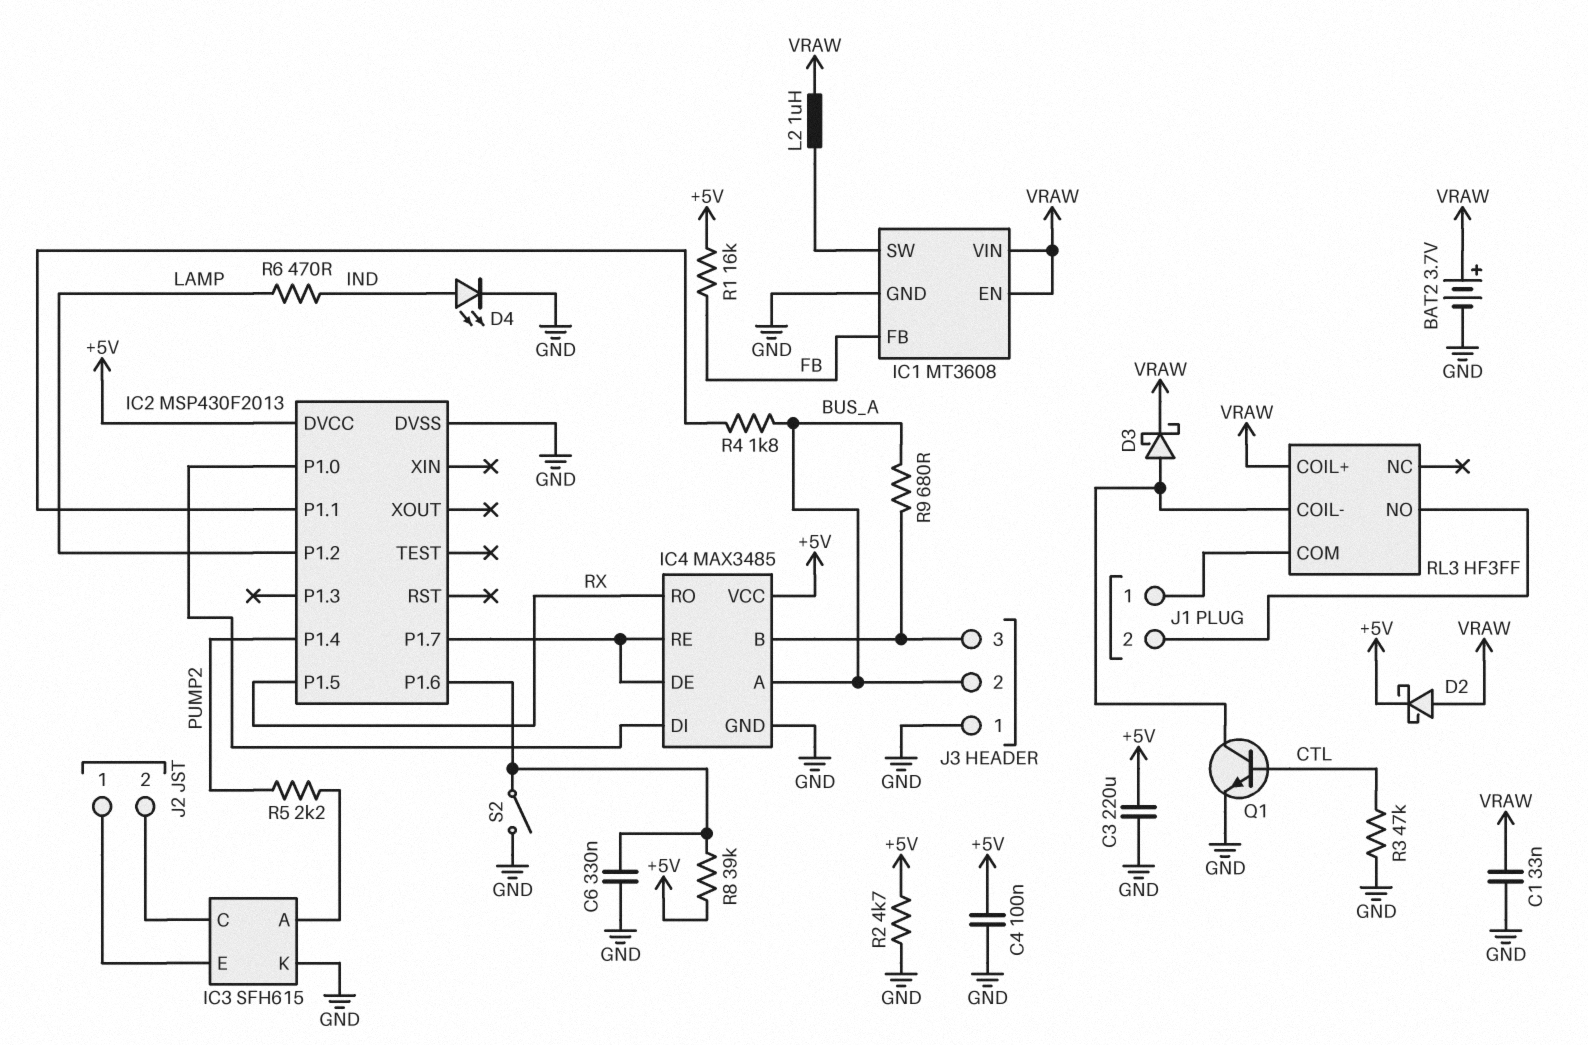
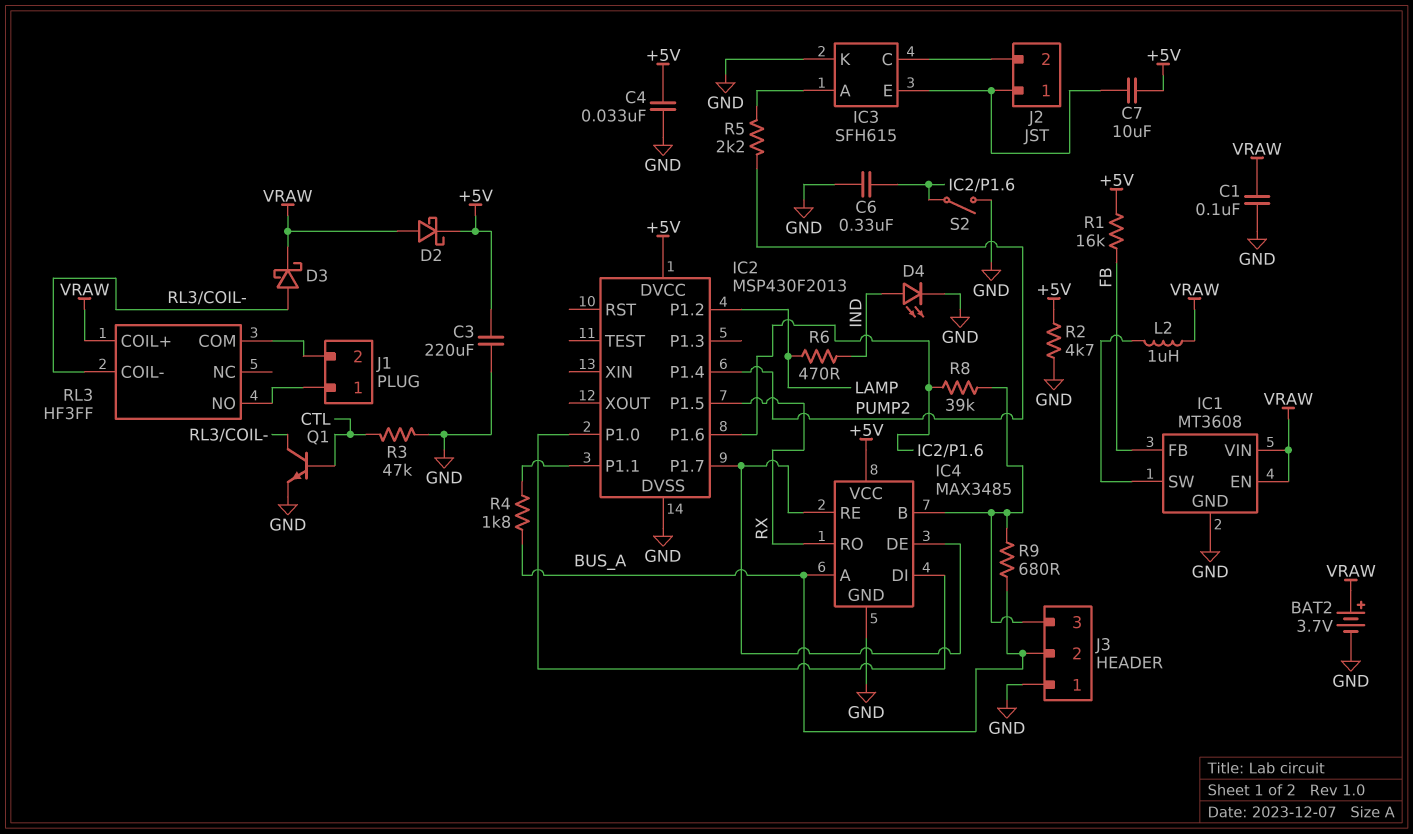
C1: 33nF (GND, VRAW) -> 100nF (GND, VRAW)
C4: 100nF (+5V, GND) -> 33nF (+5V, GND)
C7: none -> 10uF (+5V, IC3/E)
R8: 39k (+5V, IC2/P1.6) -> 39k (IC2/P1.6, IC4/B)
RL3 pin COM: J1/1 -> J1/2
RL3 pin NO: J1/2 -> J1/1

